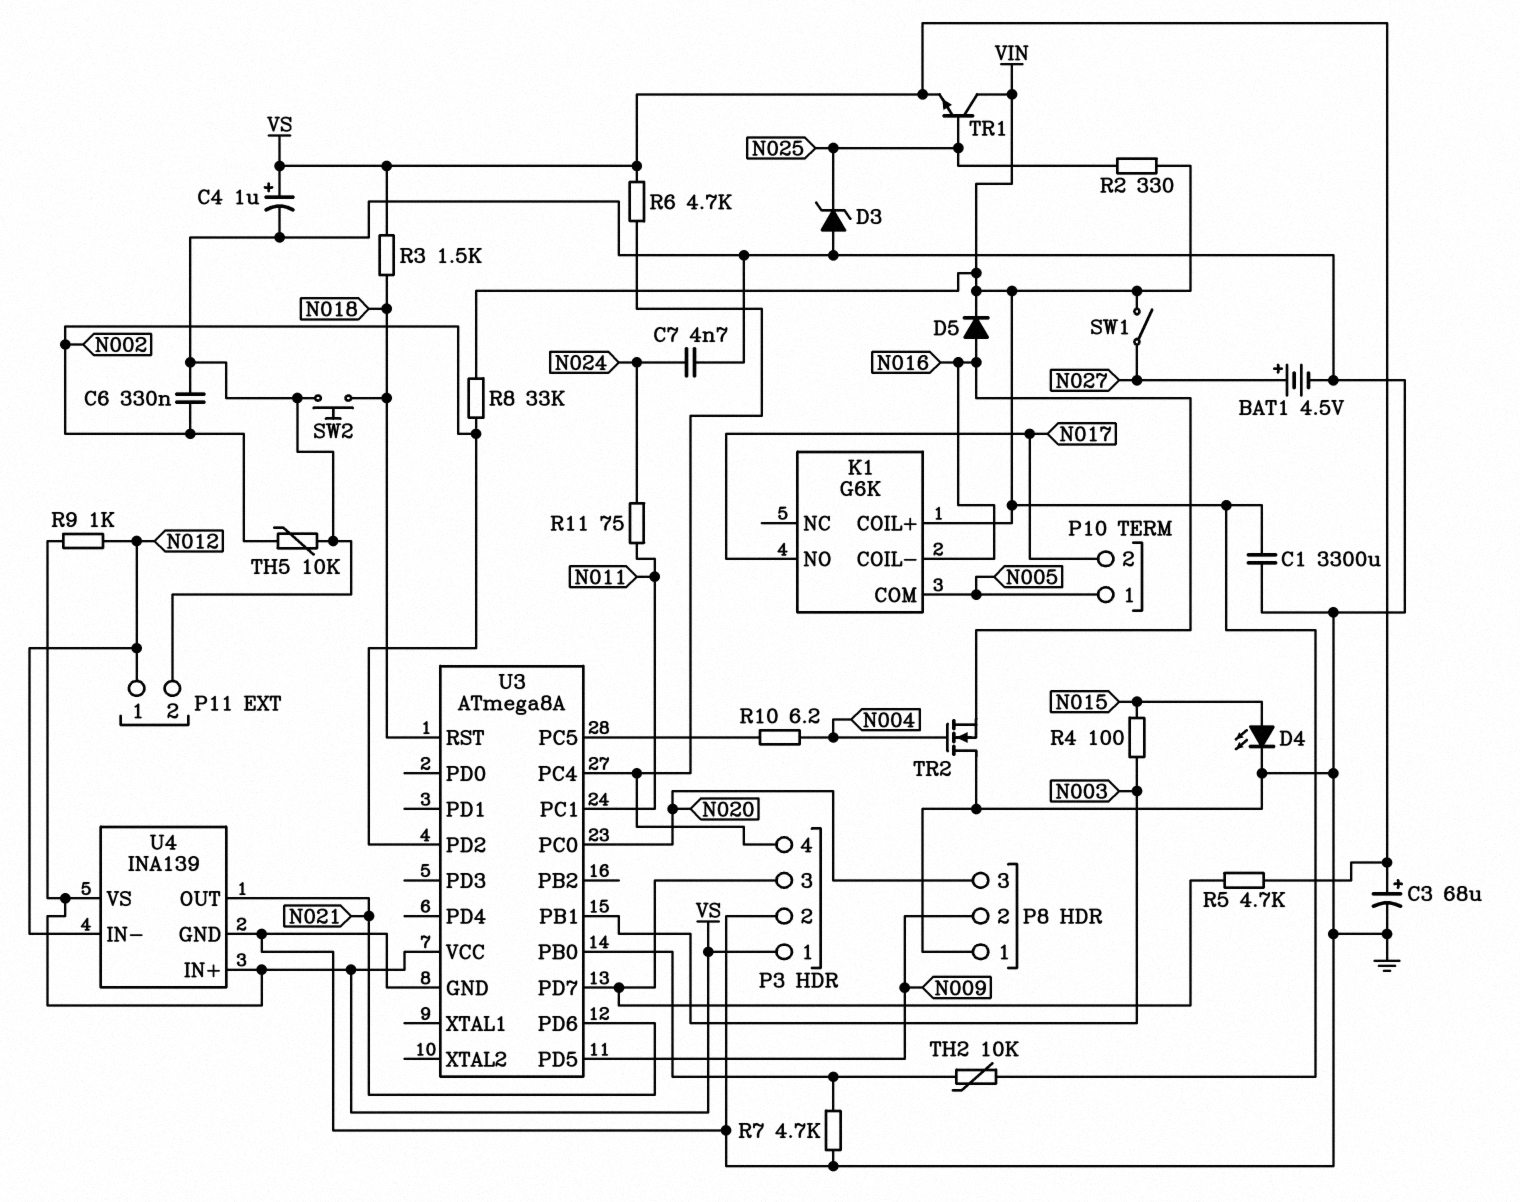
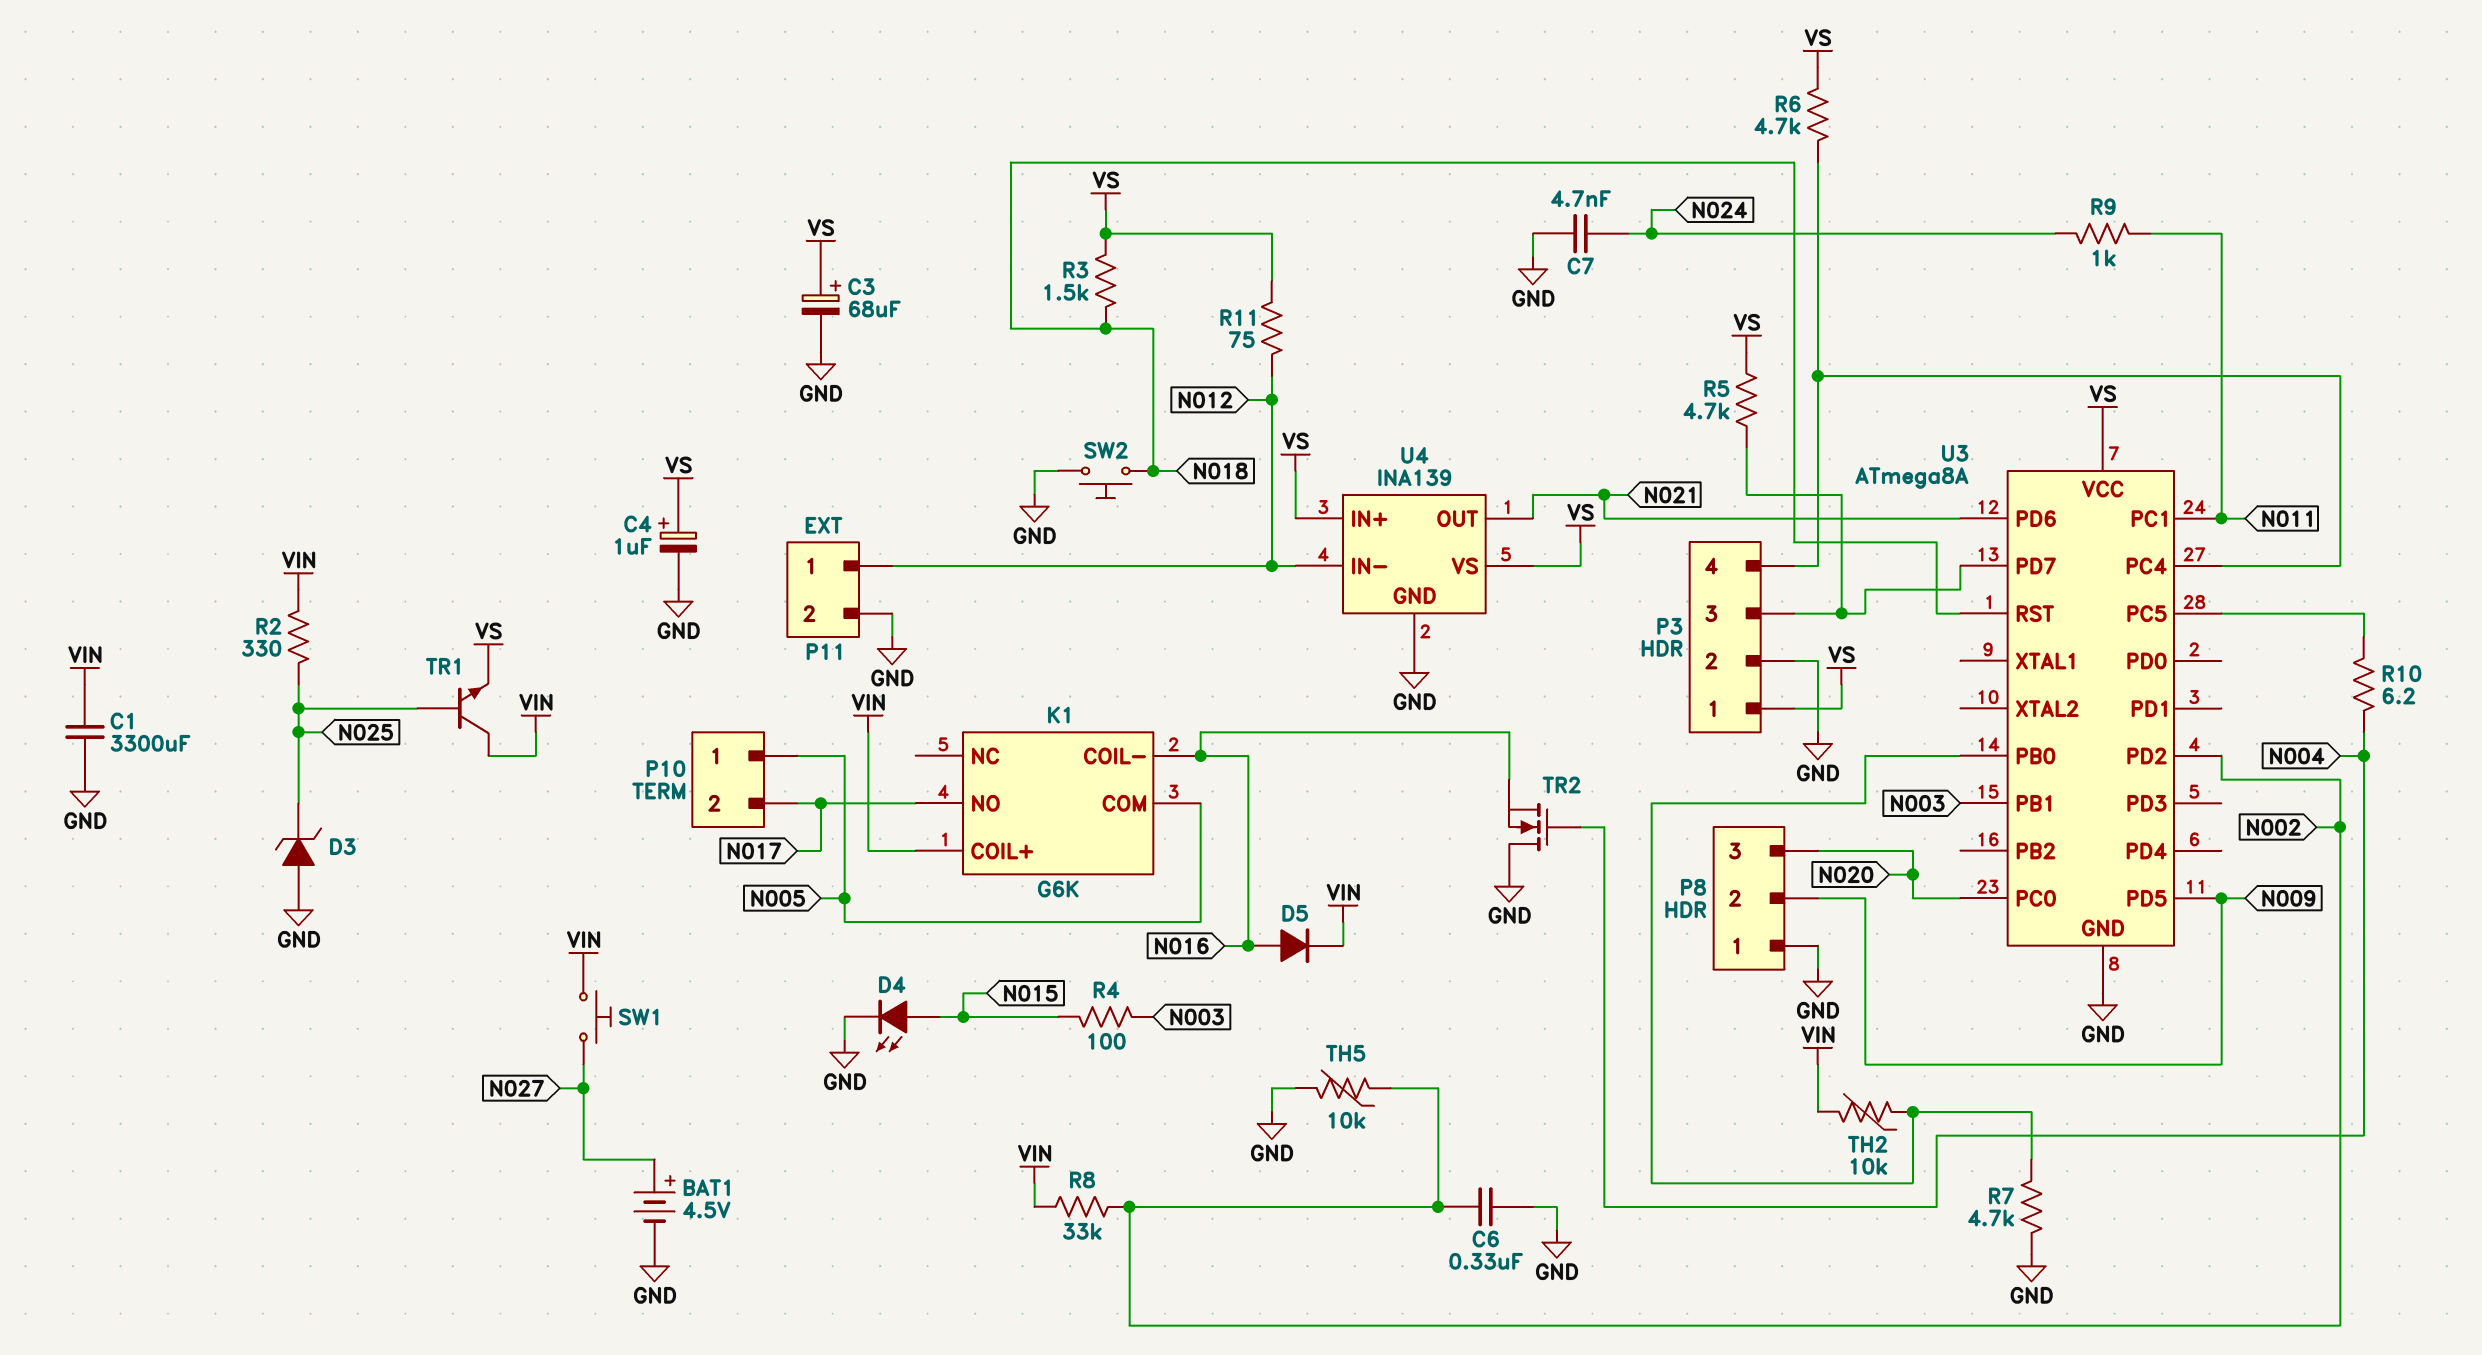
R9: 1k (N012, VS) -> 1k (N011, N024)
R11: 75 (N011, N024) -> 75 (N012, VS)
SW1: switch (N027, VIN) -> button (N027, VIN)

